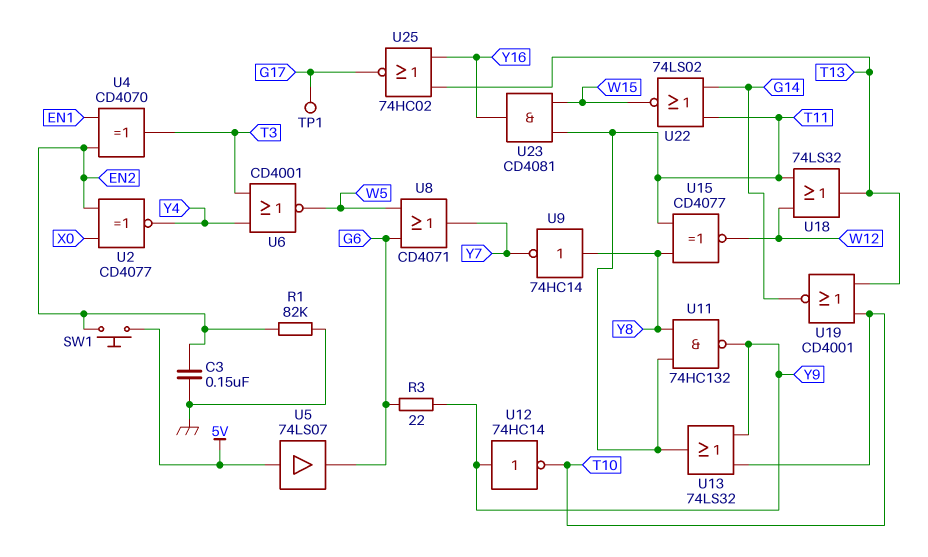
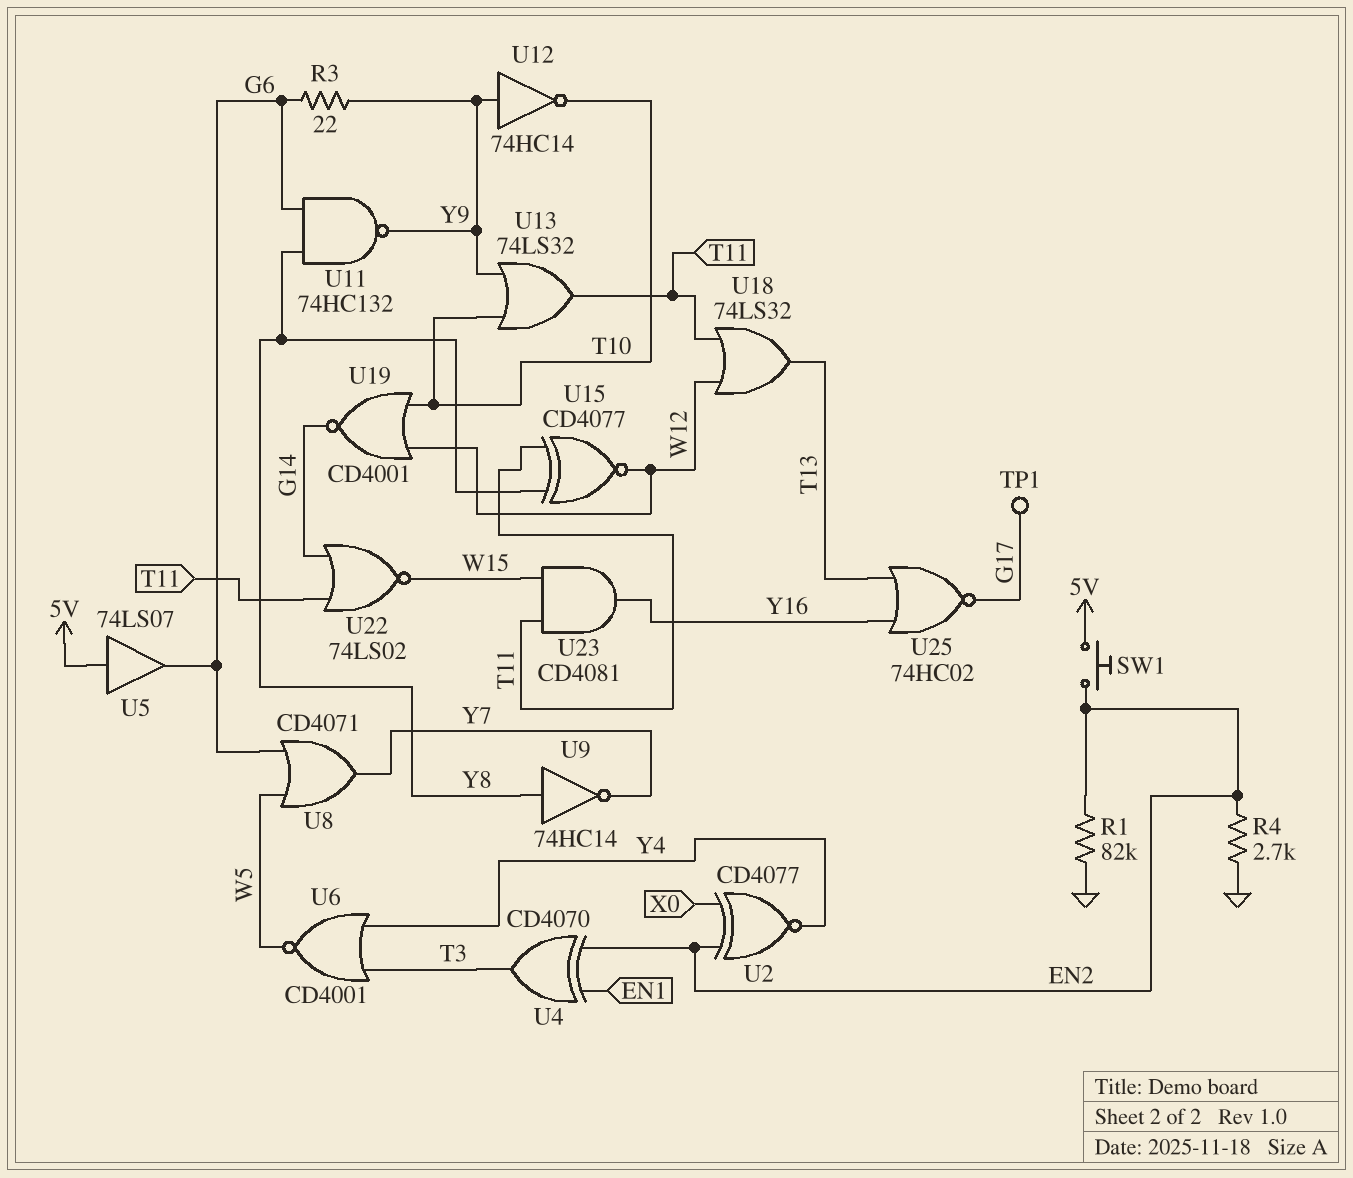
C3: 150nF (EN2, GND) -> none
R4: none -> 2.7k (EN2, GND)
U11: NAND 74HC132 (in T11, in Y8, out Y9) -> NAND 74HC132 (in G6, in Y8, out Y9)
U19: NOR CD4001 (in T10, in T13, out G14) -> NOR CD4001 (in T10, in W12, out G14)

